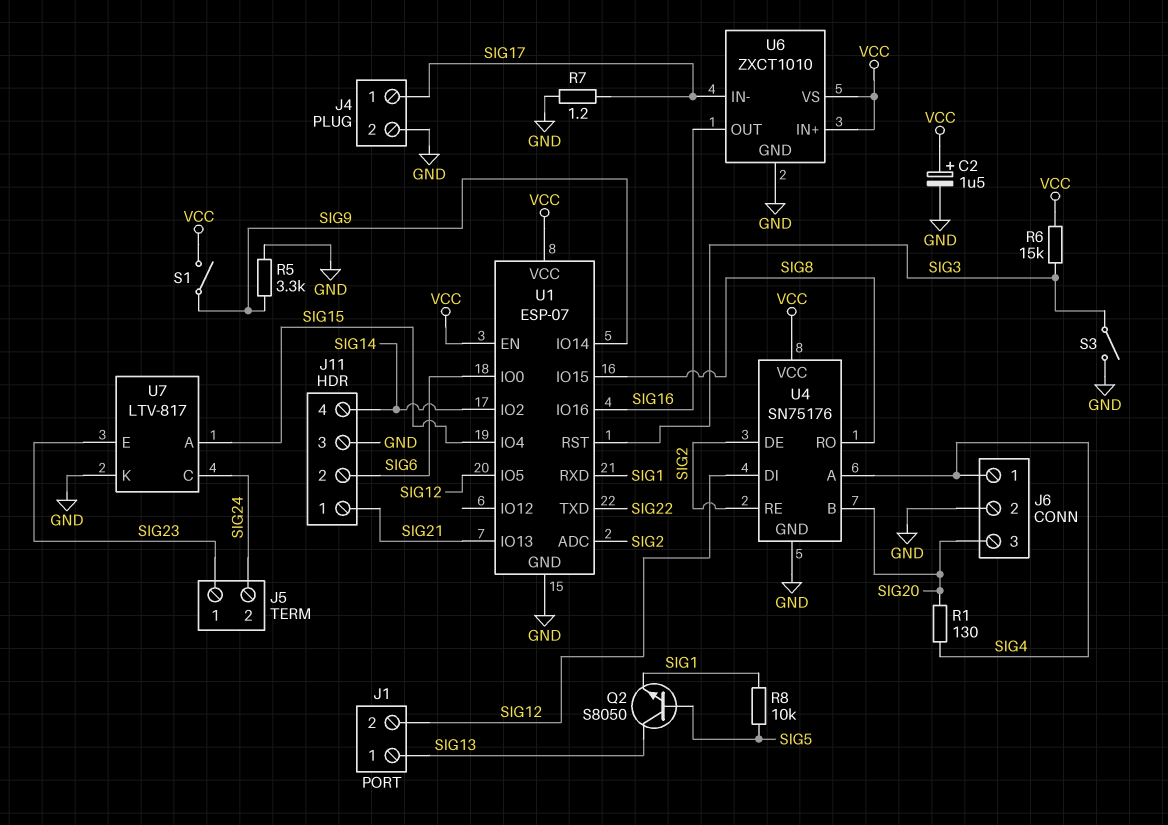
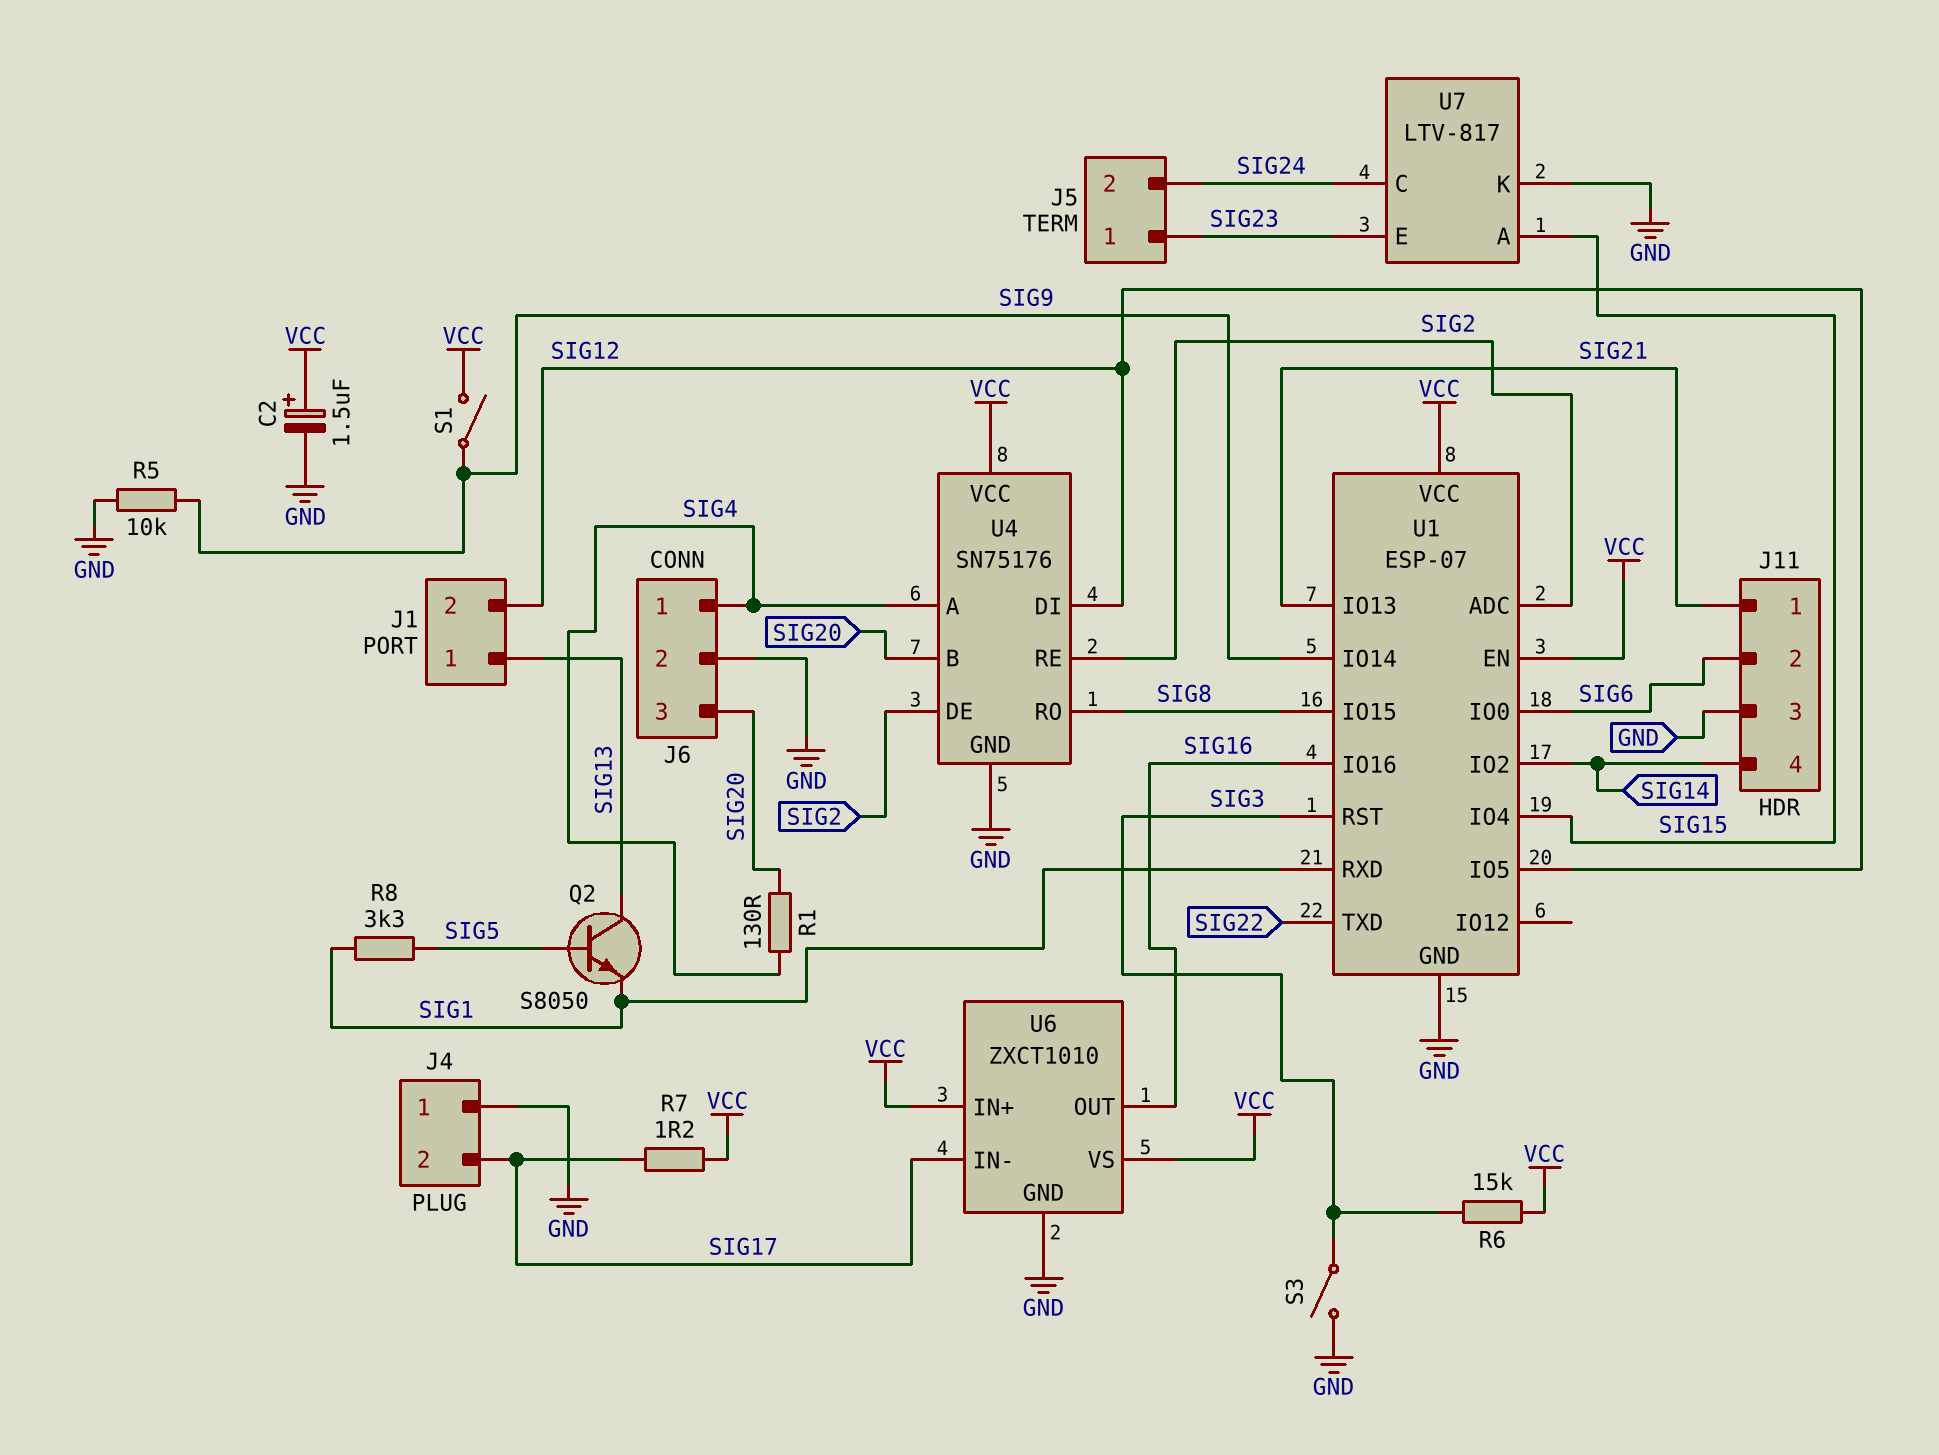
J4 pin 1: SIG17 -> GND
J4 pin 2: GND -> SIG17
R5: 3.3k (GND, SIG9) -> 10k (GND, SIG9)
R7: 1.2 (GND, SIG17) -> 1.2 (SIG17, VCC)
R8: 10k (SIG1, SIG5) -> 3.3k (SIG1, SIG5)

